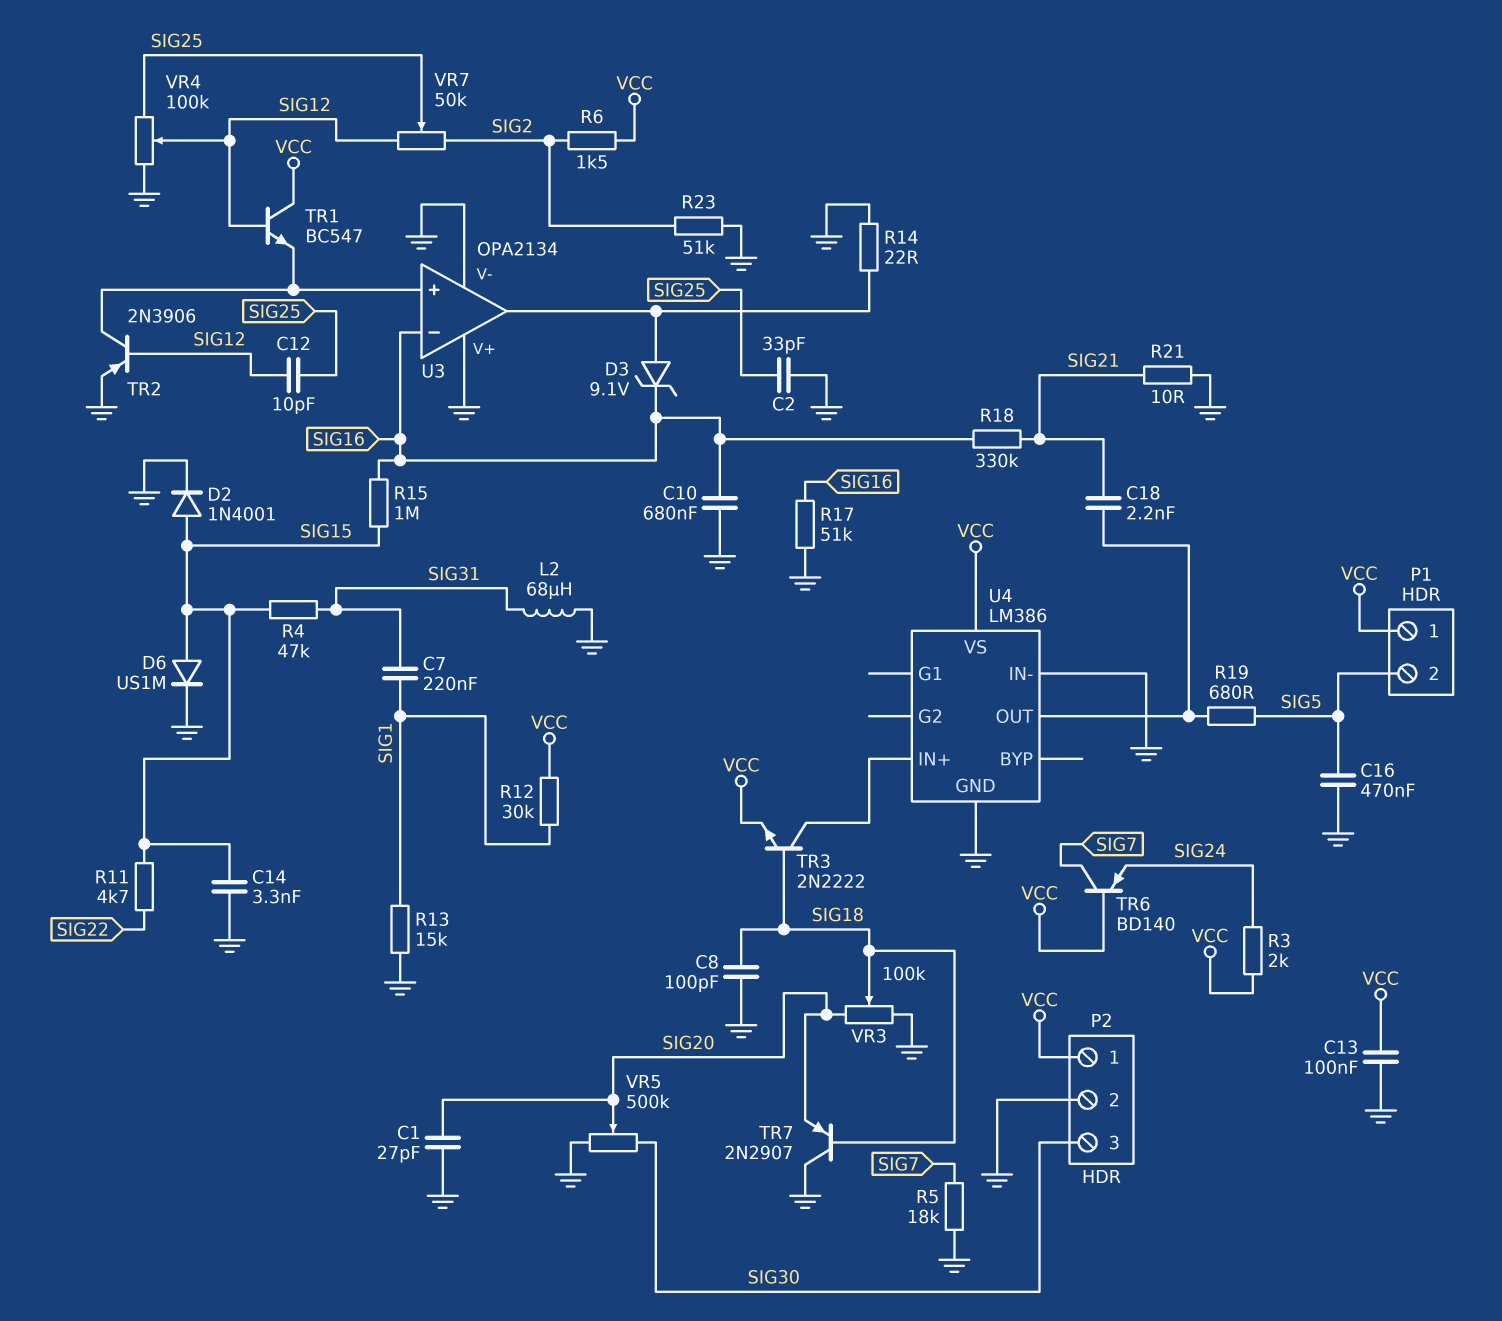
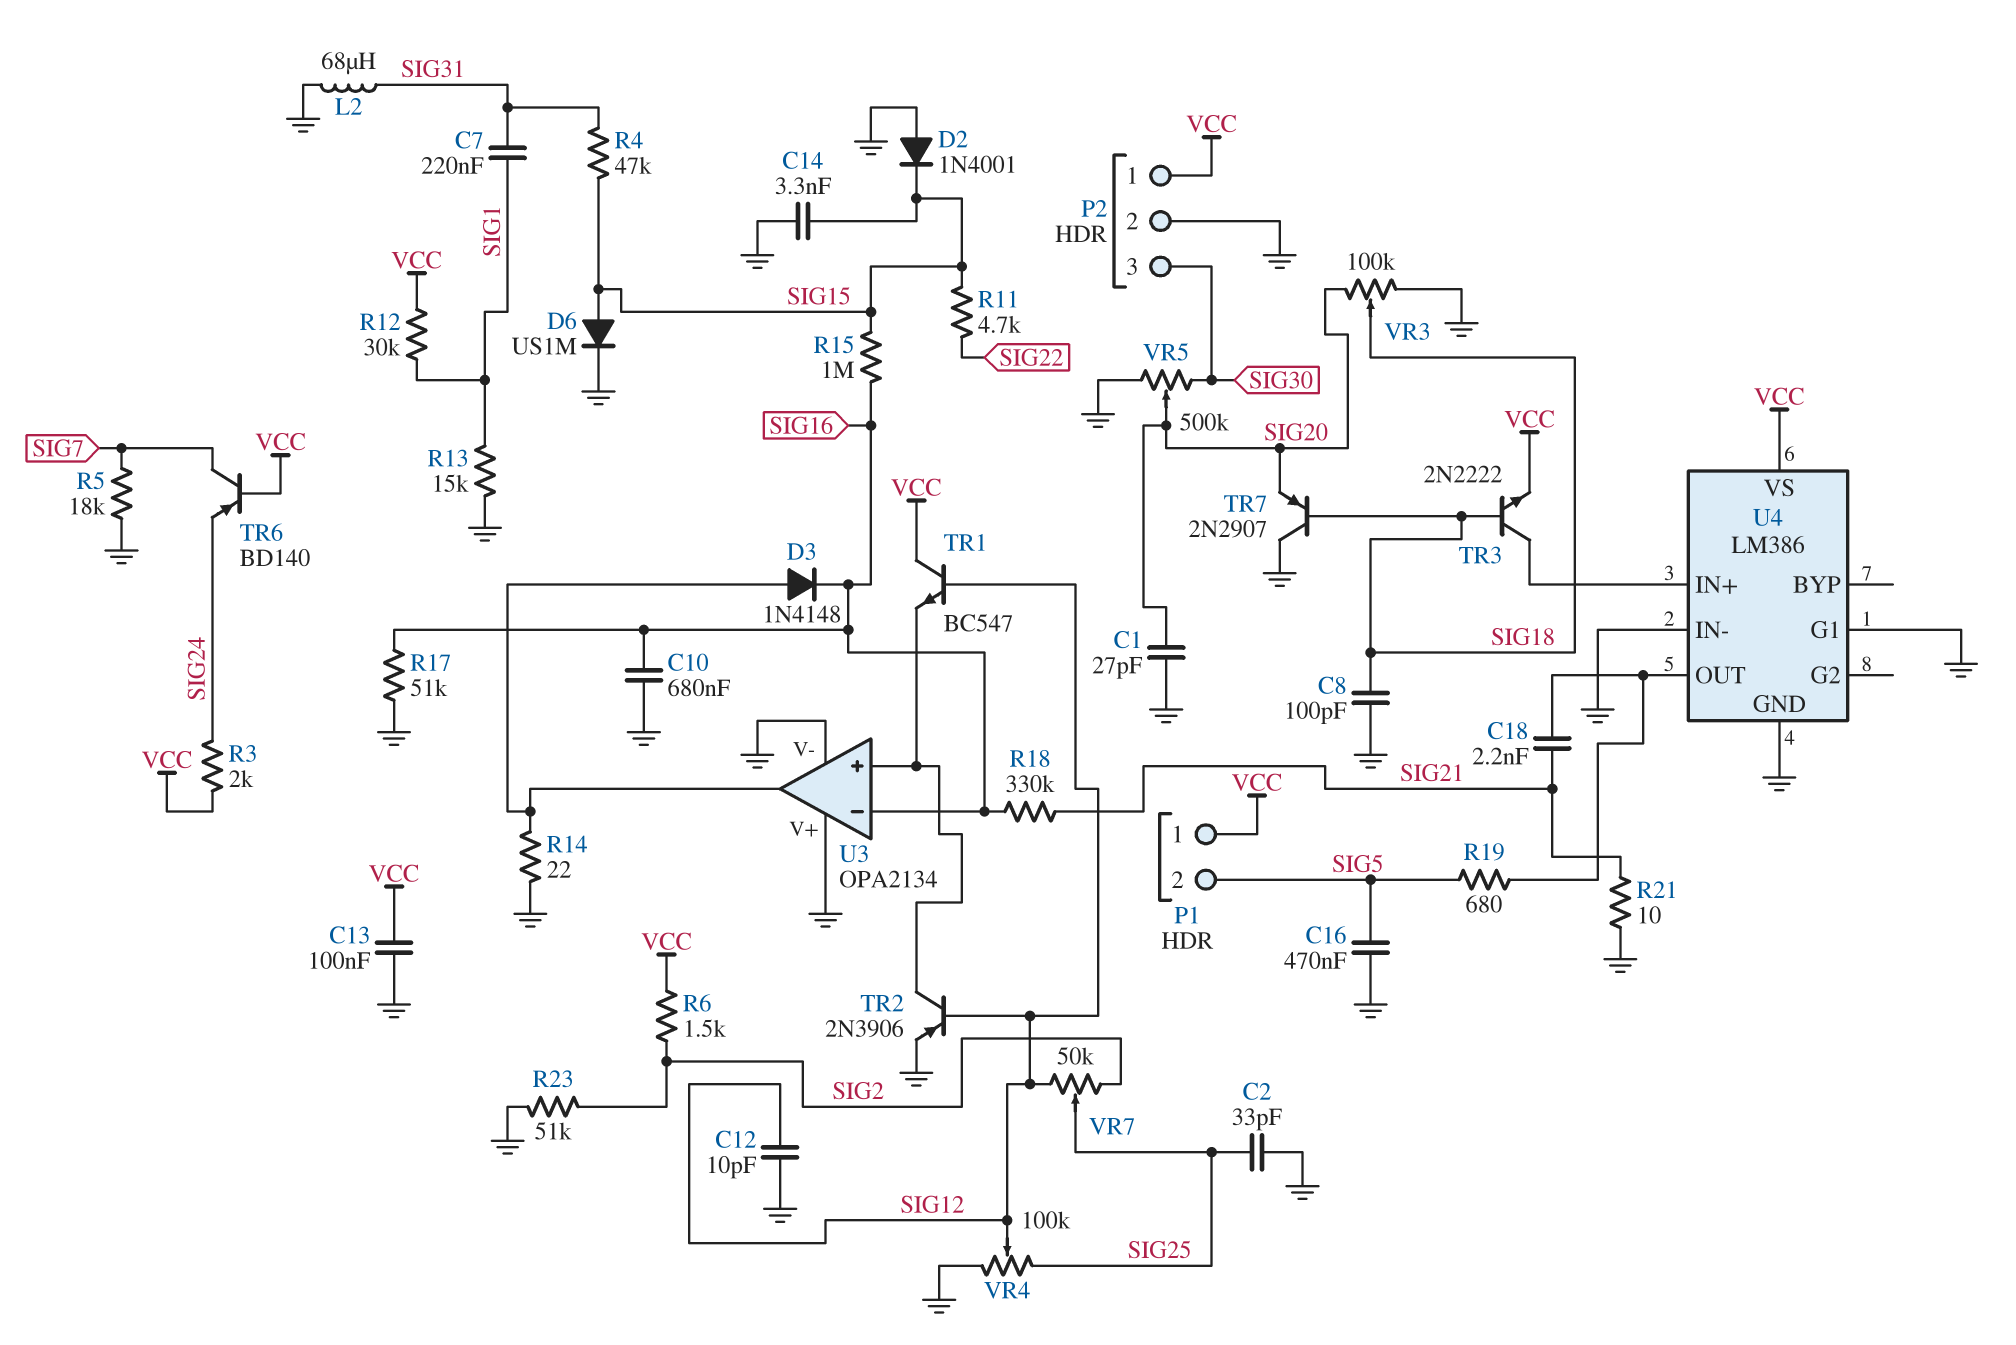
C12: 10pF (SIG12, SIG25) -> 10pF (GND, SIG12)
D2: diode 1N4001 (A SIG15, K GND) -> diode 1N4001 (A GND, K SIG15)
D3: zener 9.1V (A U3/out, K SIG16) -> diode 1N4148 (A U3/out, K SIG16)
U4 pin G1: none -> GND

